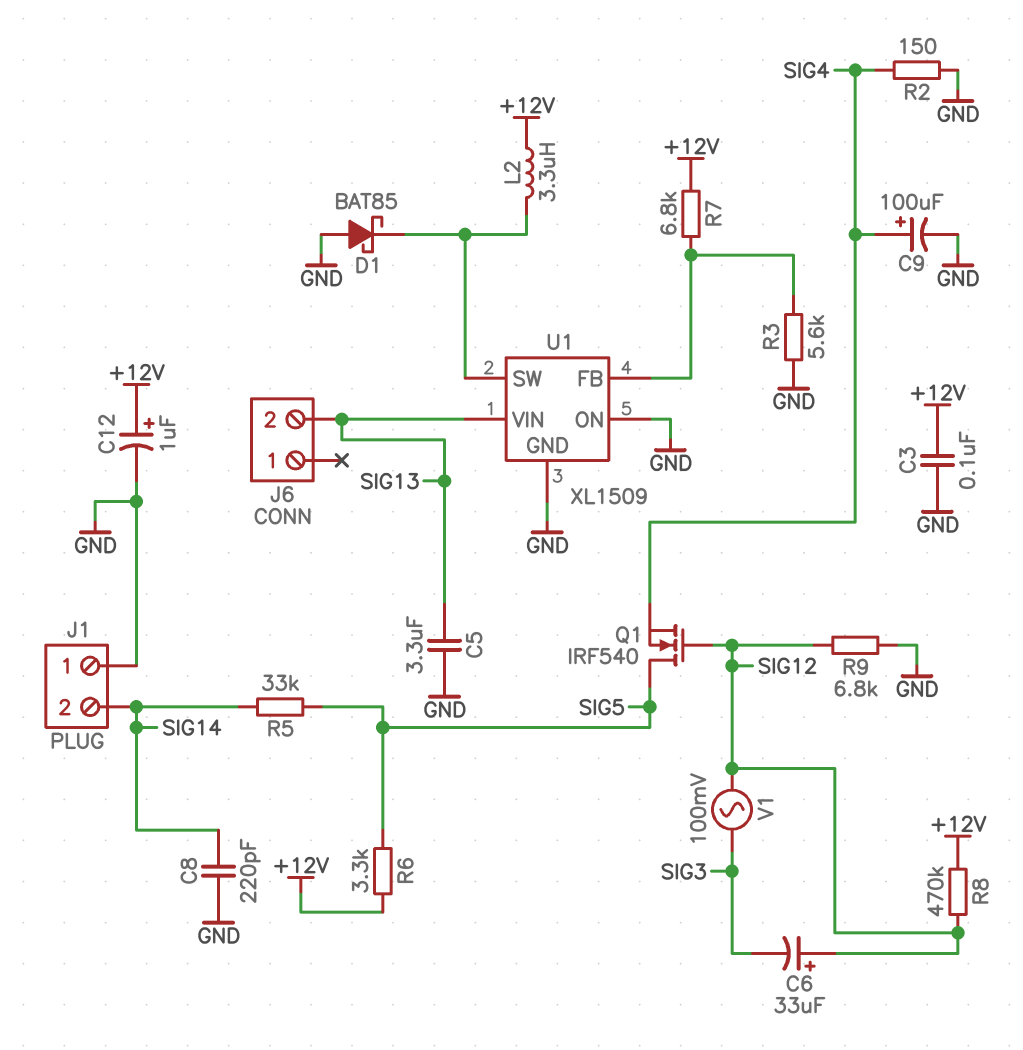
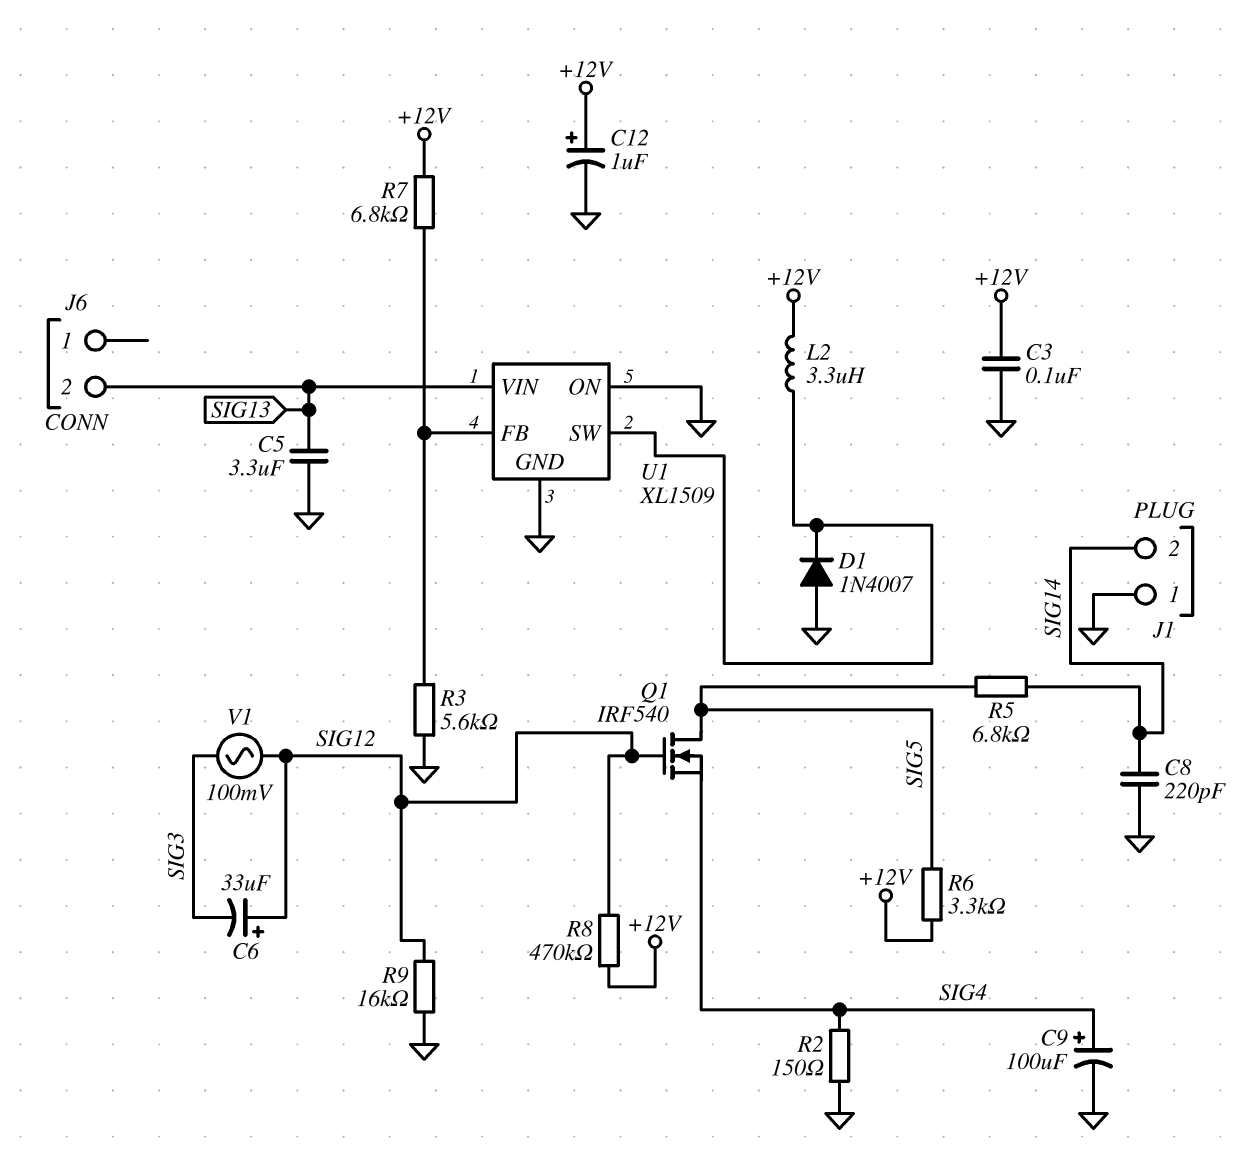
D1: schottky BAT85 (A GND, K U1/SW) -> diode 1N4007 (A GND, K U1/SW)
R5: 33k (SIG5, SIG14) -> 6.8k (SIG5, SIG14)
R9: 6.8k (GND, SIG12) -> 16k (GND, SIG12)

